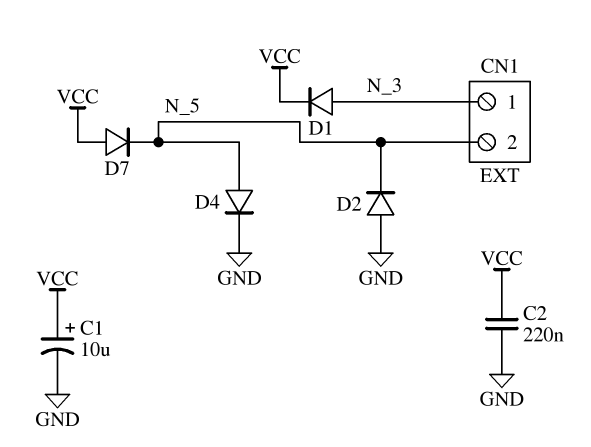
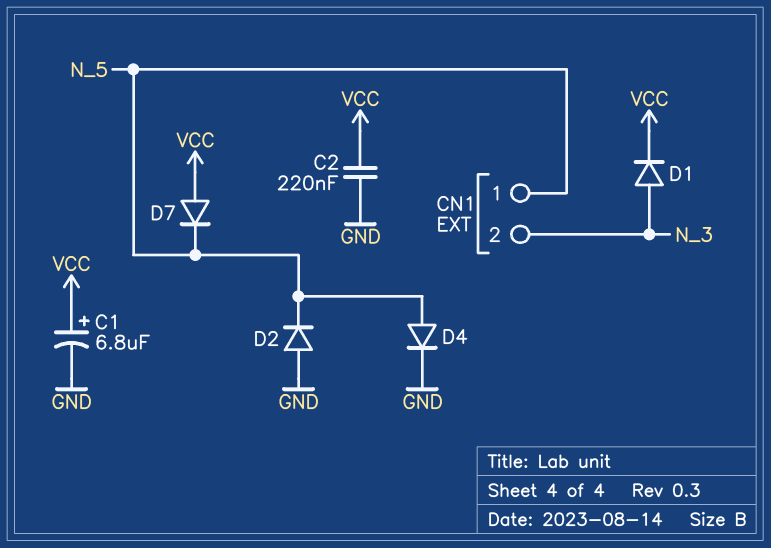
C1: 10uF (plus VCC, minus GND) -> 6.8uF (plus VCC, minus GND)
CN1 pin 1: N_3 -> N_5
CN1 pin 2: N_5 -> N_3

